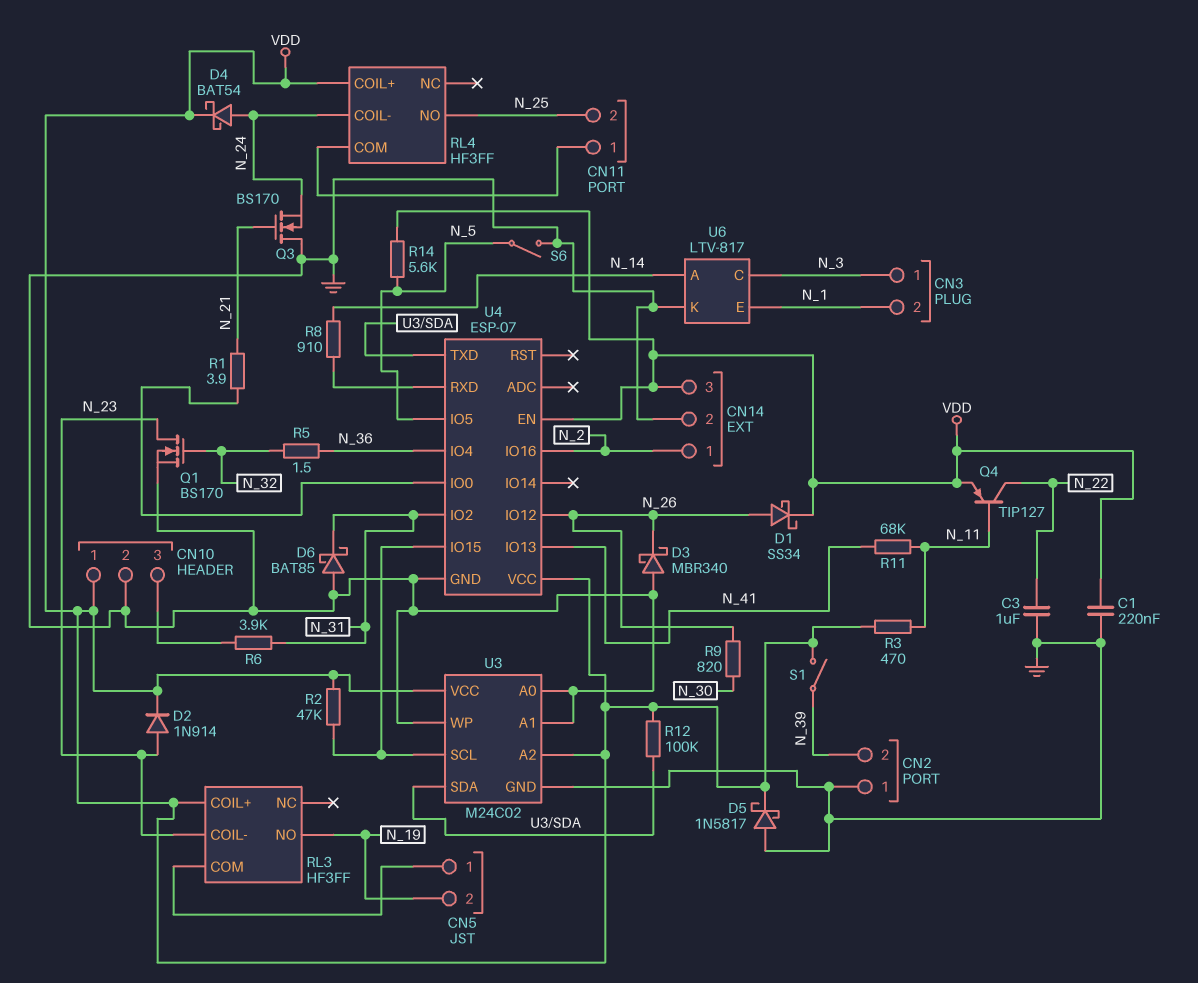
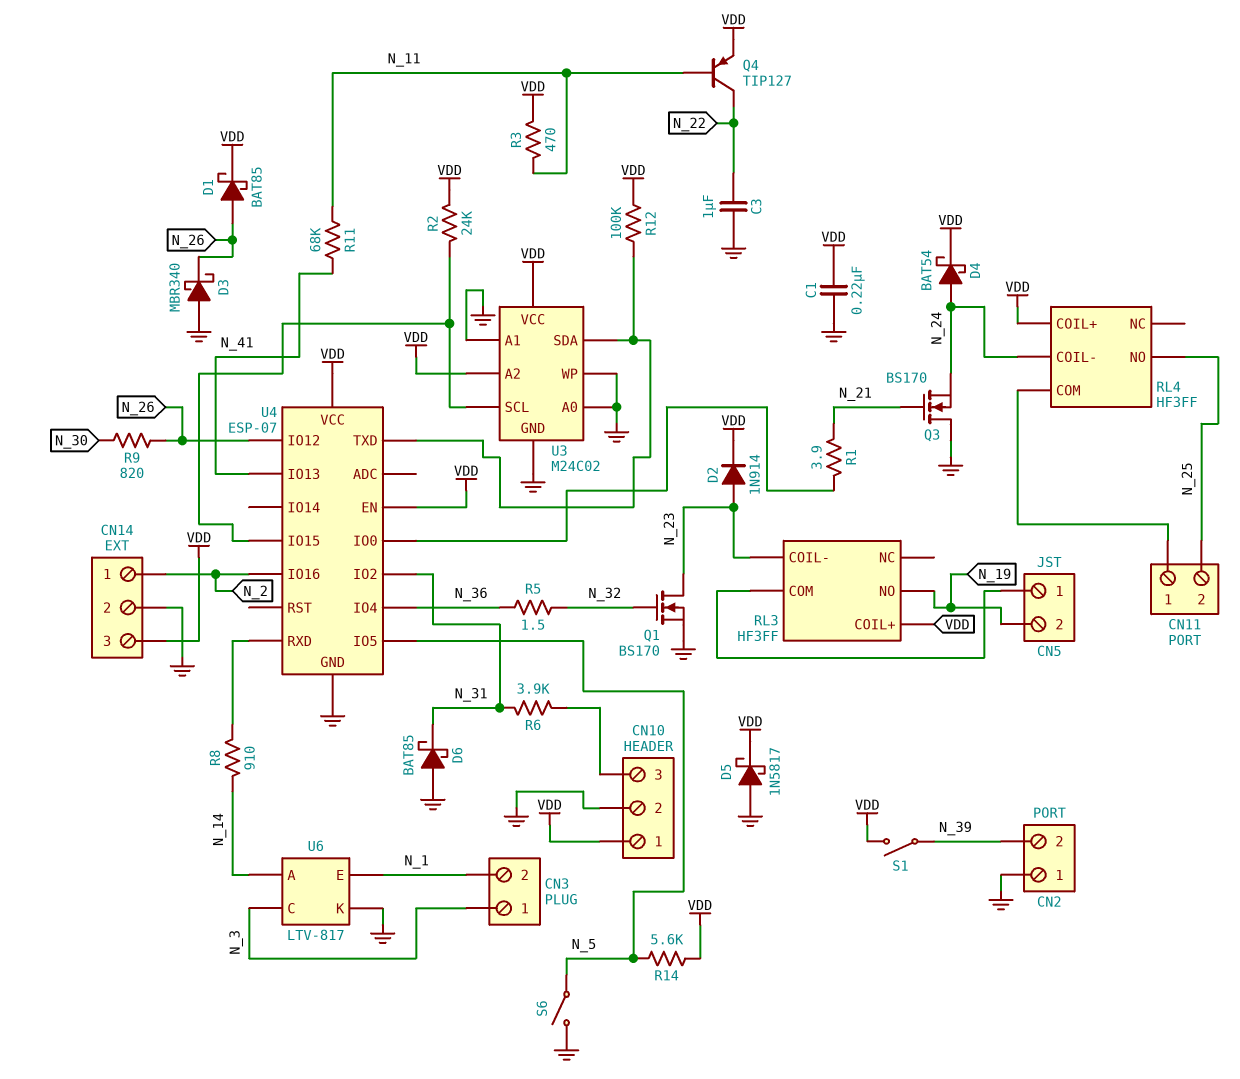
D1: schottky SS34 (A N_26, K VDD) -> schottky BAT85 (A N_26, K VDD)
R2: 47k (U3/SCL, VDD) -> 24k (U3/SCL, VDD)

